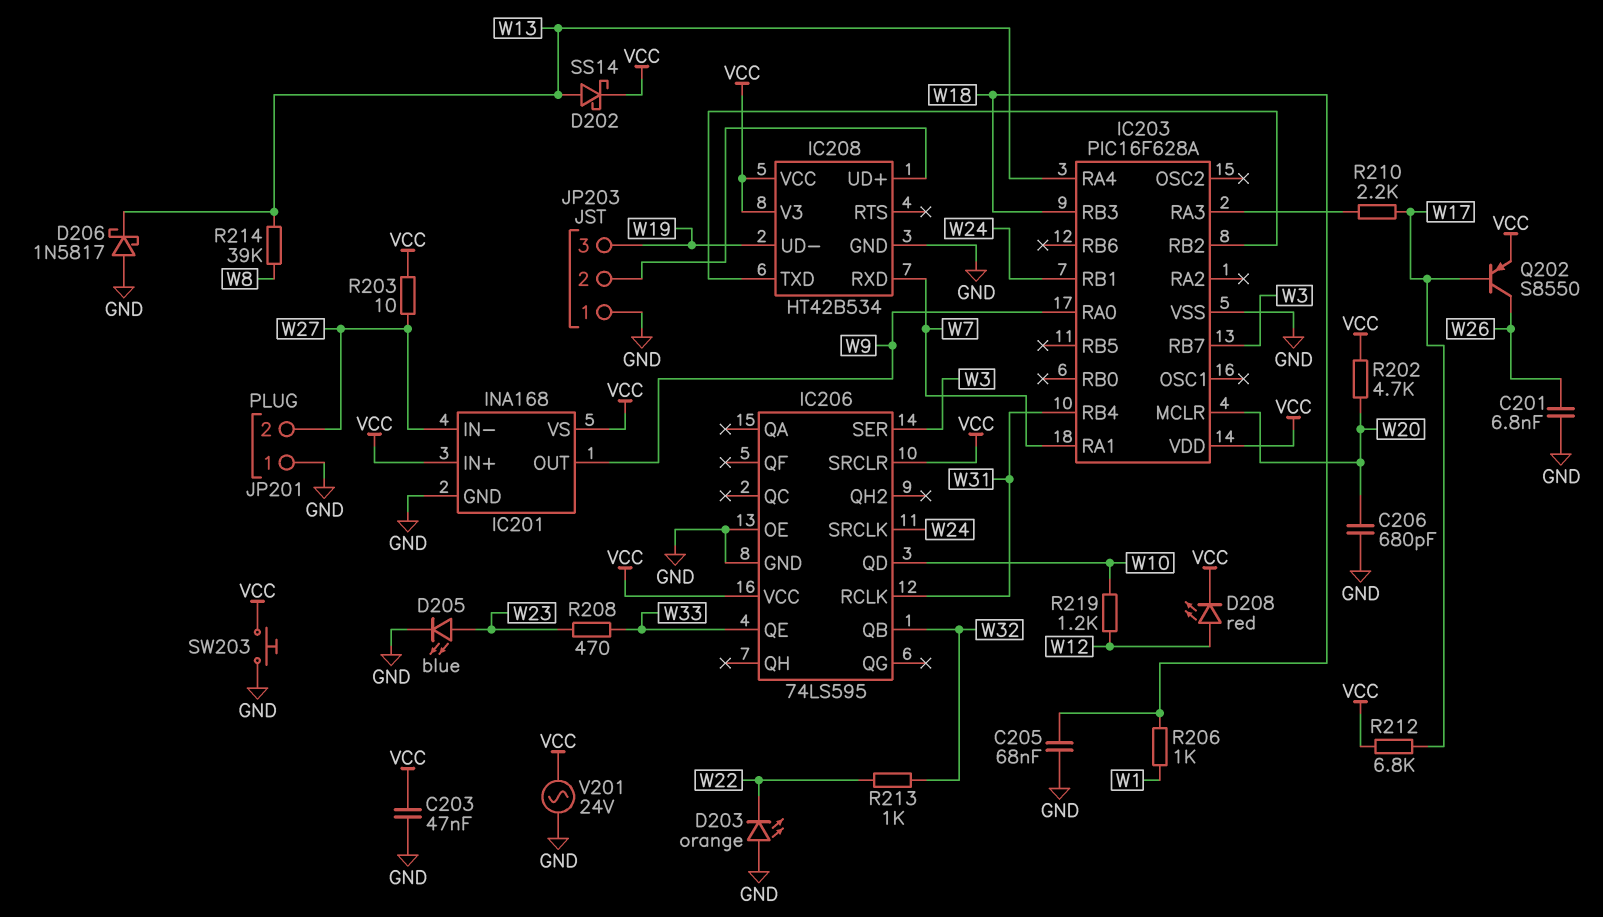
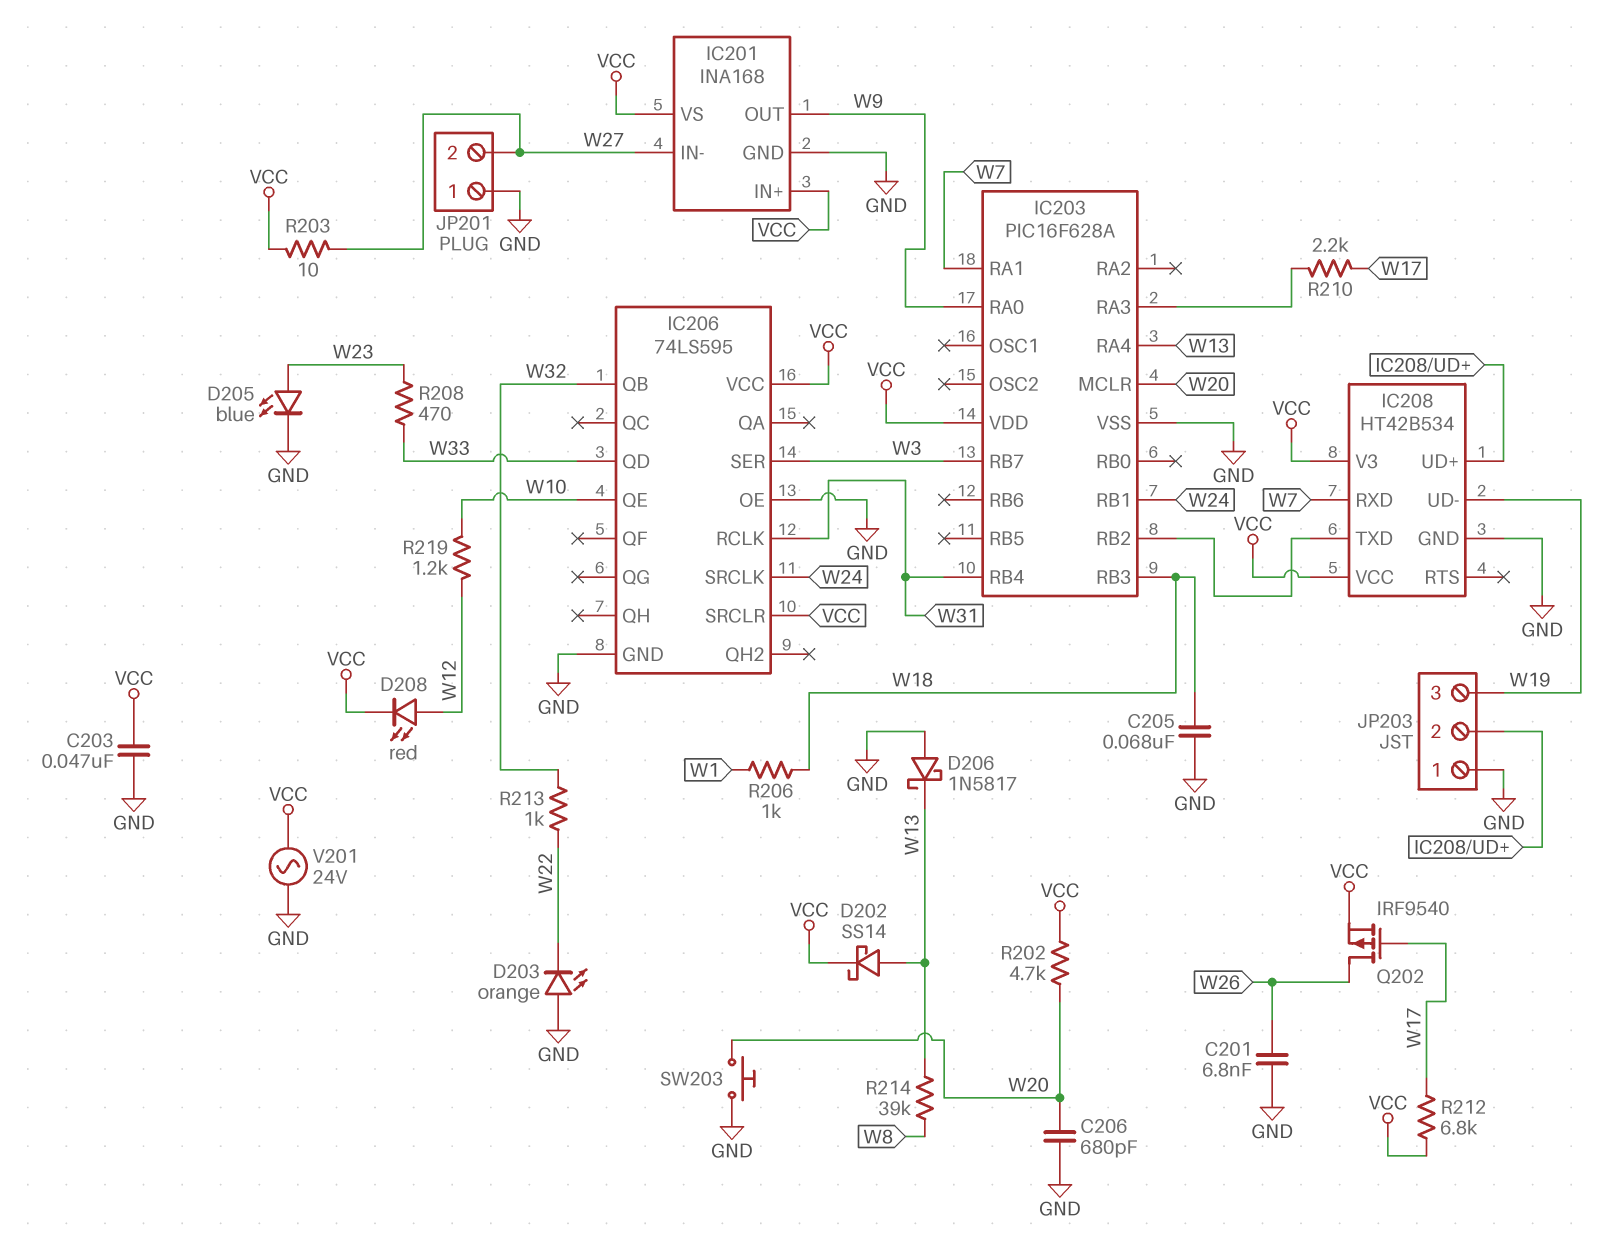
IC206 pin QD: W10 -> W33
IC206 pin QE: W33 -> W10
Q202: PNP S8550 (B W17, C W26, E VCC) -> PMOS IRF9540 (G W17, D W26, S VCC)
SW203: button (GND, VCC) -> button (GND, W20)

